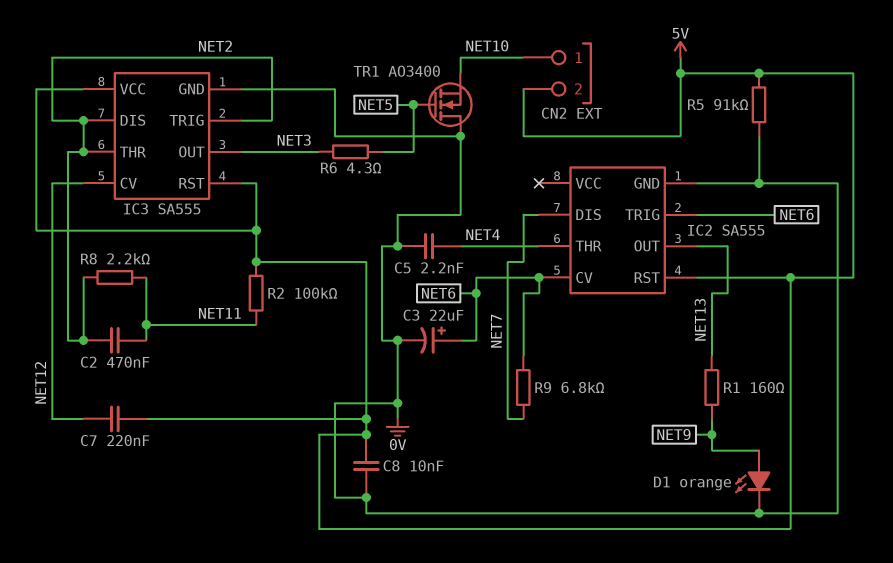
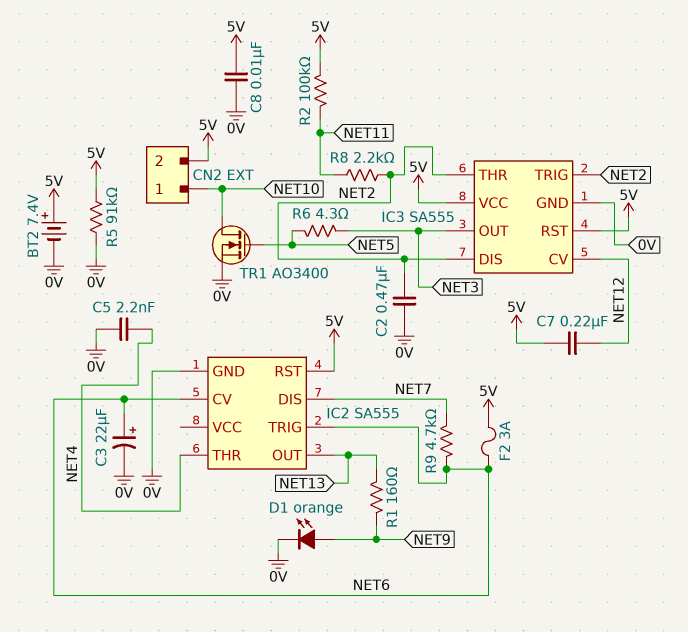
BT2: none -> 7.4V (plus 5V, minus 0V)
C2: 470nF (NET2, NET11) -> 470nF (0V, NET2)
F2: none -> 3A (5V, NET6)
R9: 6.8k (NET6, NET7) -> 4.7k (NET6, NET7)
TR1: NMOS AO3400 (G NET5, D 0V, S NET10) -> NMOS AO3400 (G NET5, D NET10, S 0V)

